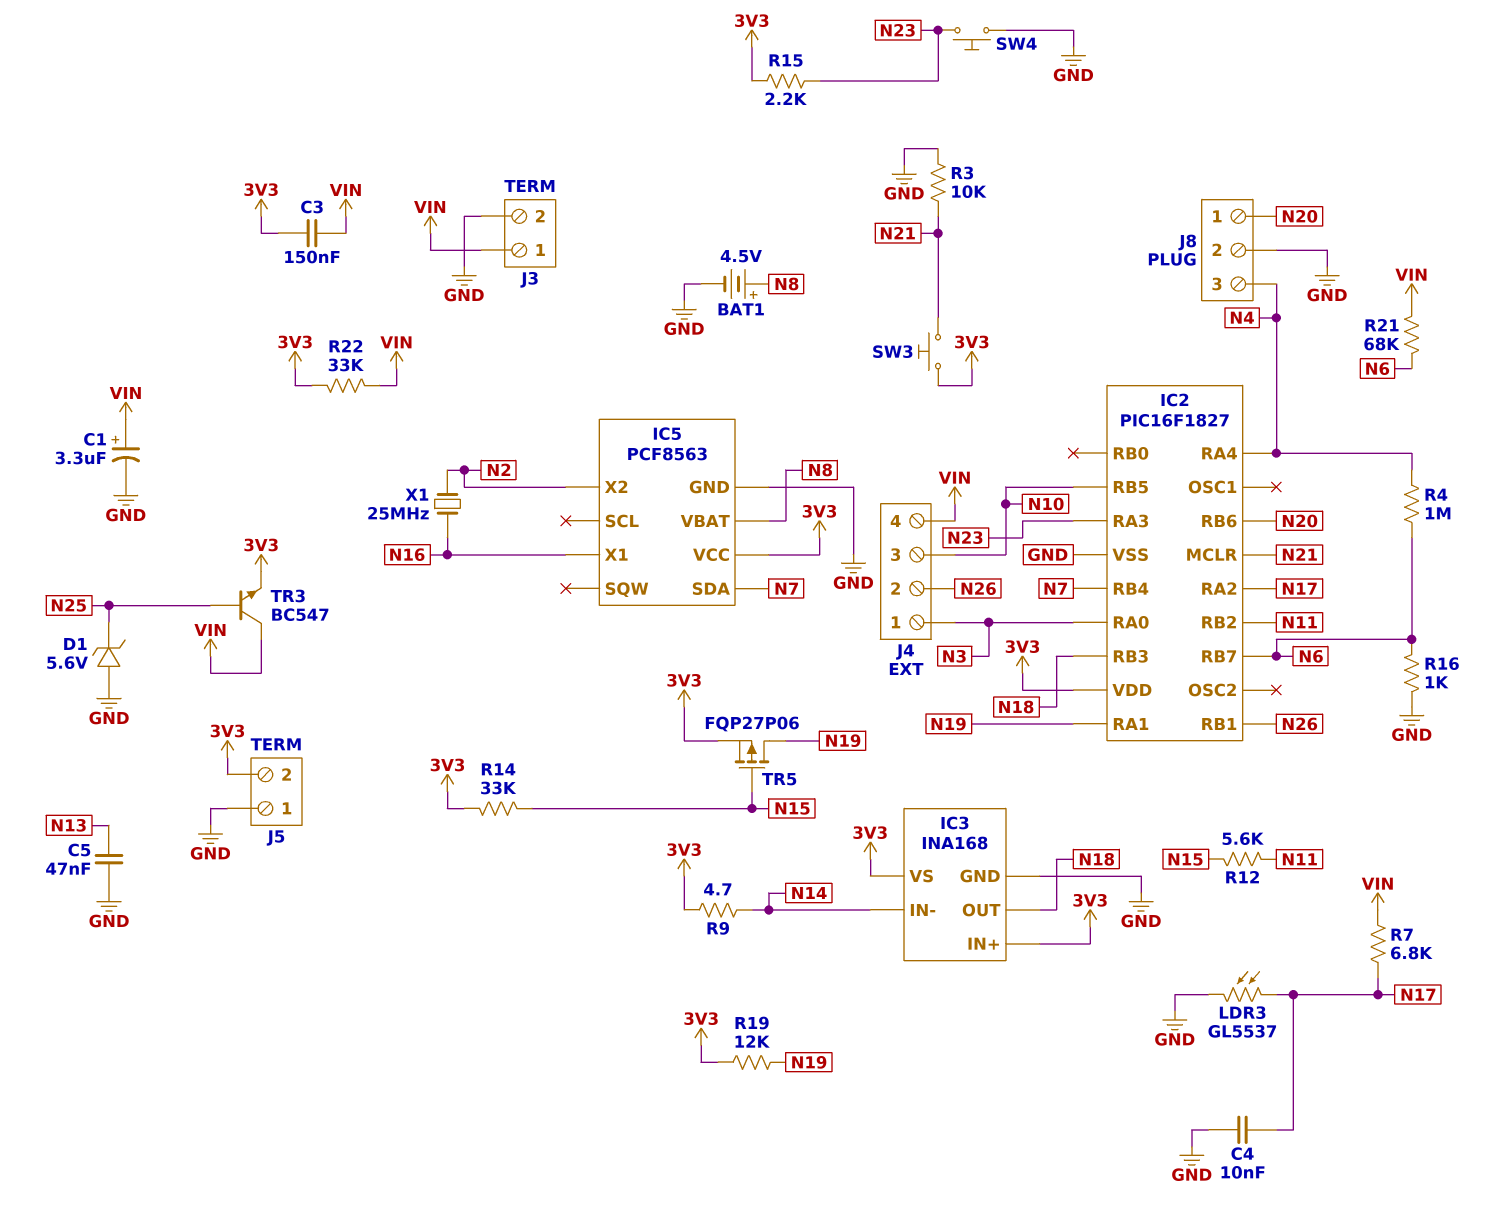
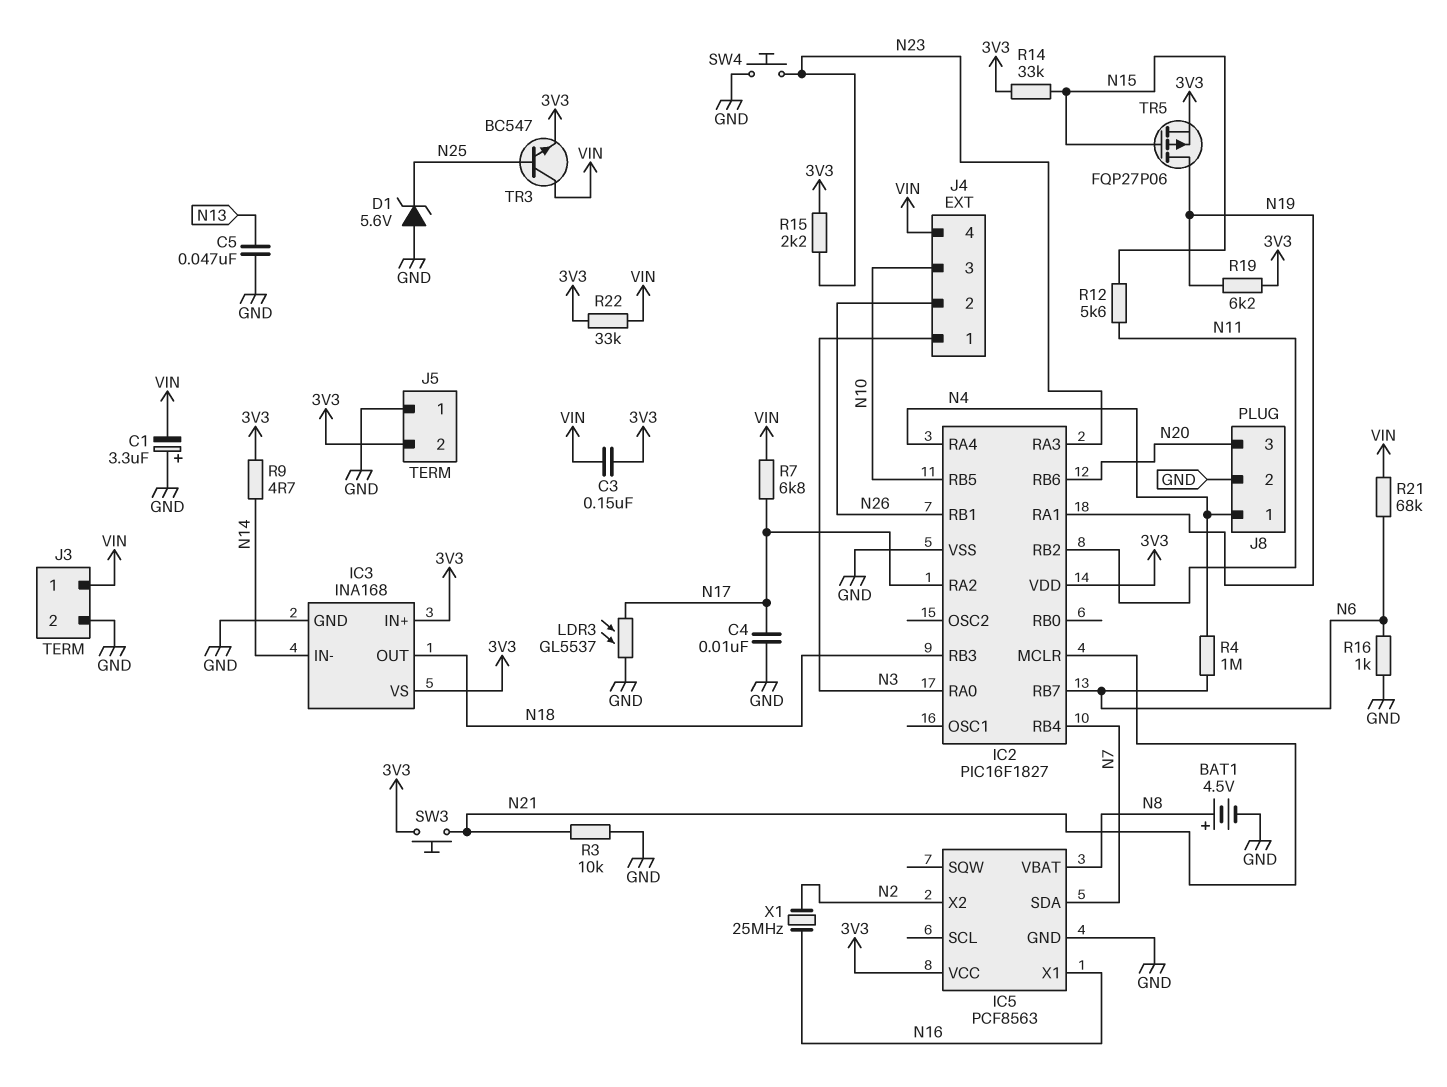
C1: 3.3uF (plus VIN, minus GND) -> 3.3uF (plus GND, minus VIN)
J8 pin 1: N20 -> N4
J8 pin 3: N4 -> N20
R19: 12k (3V3, N19) -> 6.2k (3V3, N19)

